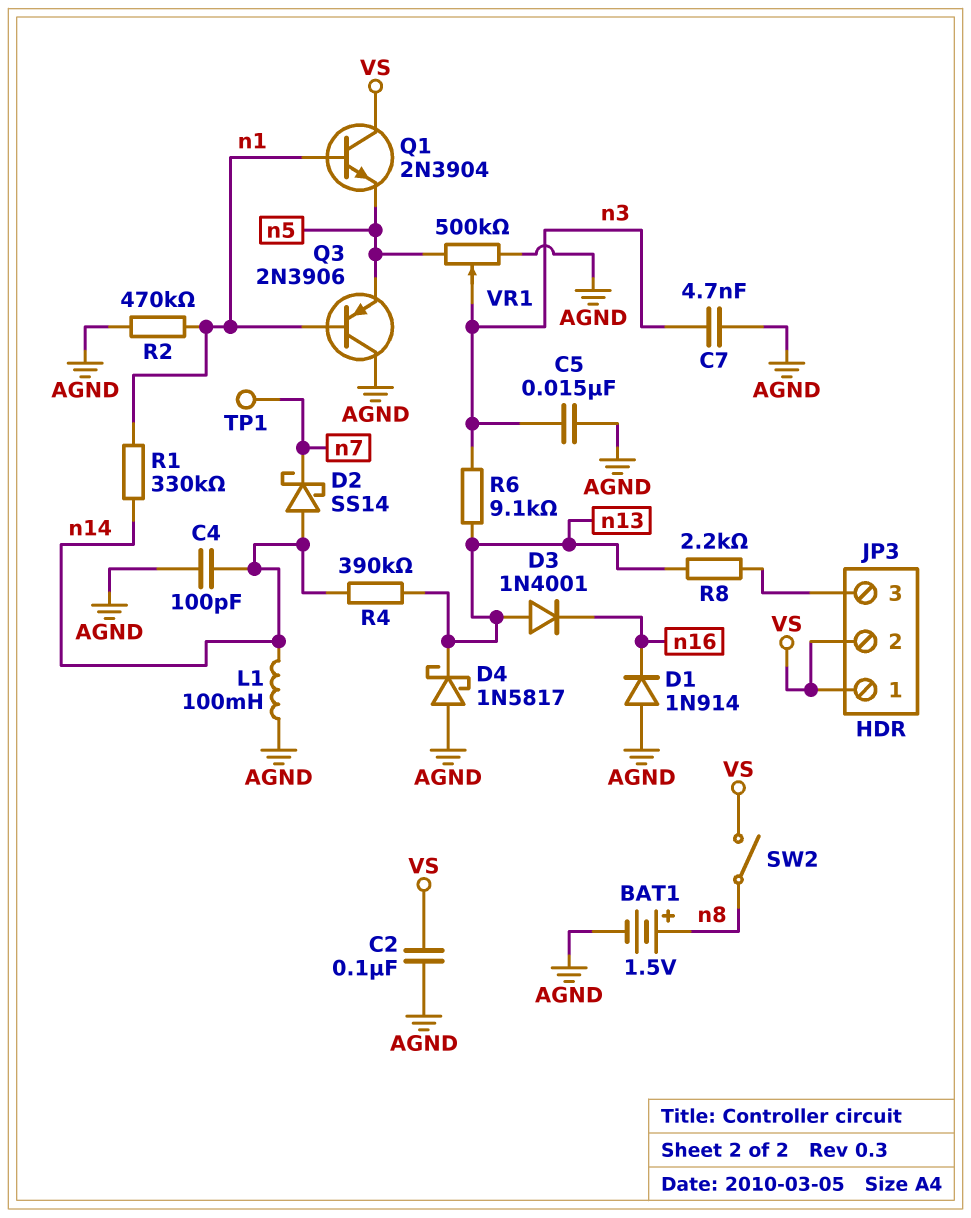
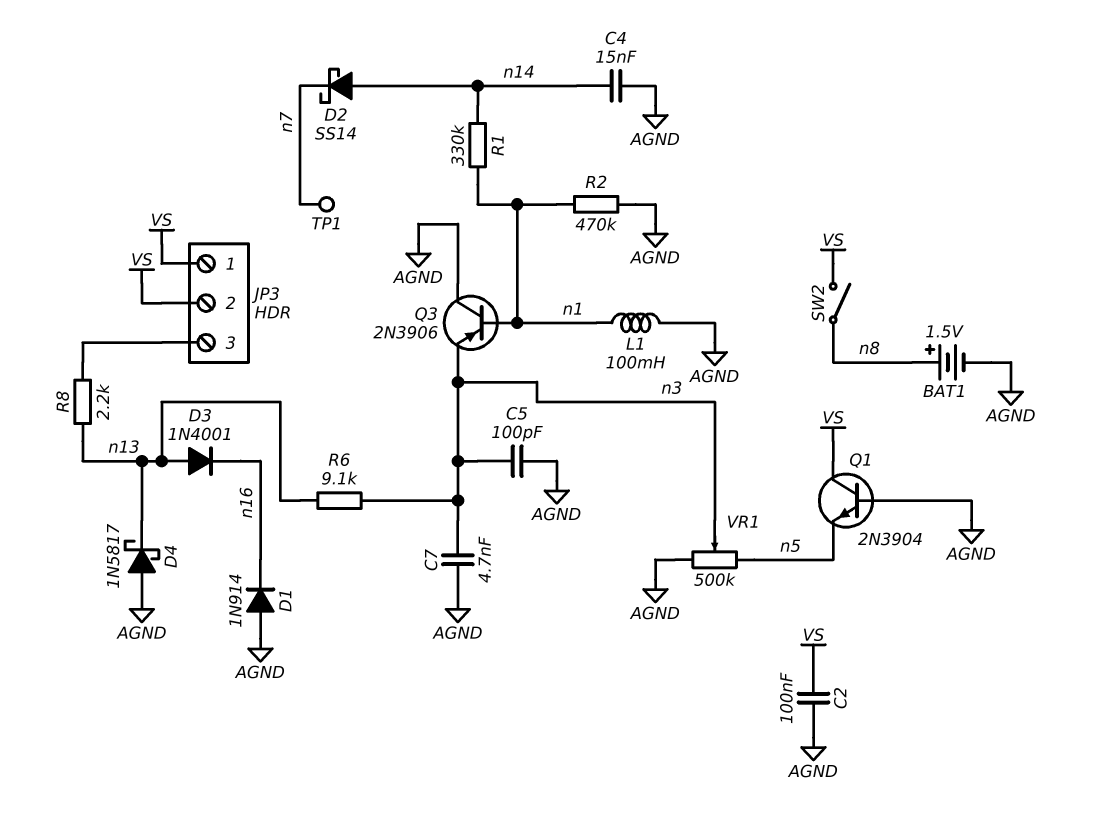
C4: 100pF (AGND, n14) -> 15nF (AGND, n14)
C5: 15nF (AGND, n3) -> 100pF (AGND, n3)
L1: 100mH (AGND, n14) -> 100mH (AGND, n1)
Q1: NPN 2N3904 (B n1, C VS, E n5) -> NPN 2N3904 (B AGND, C VS, E n5)
Q3: PNP 2N3906 (B n1, C AGND, E n5) -> PNP 2N3906 (B n1, C AGND, E n3)
R4: 390k (n13, n14) -> none

